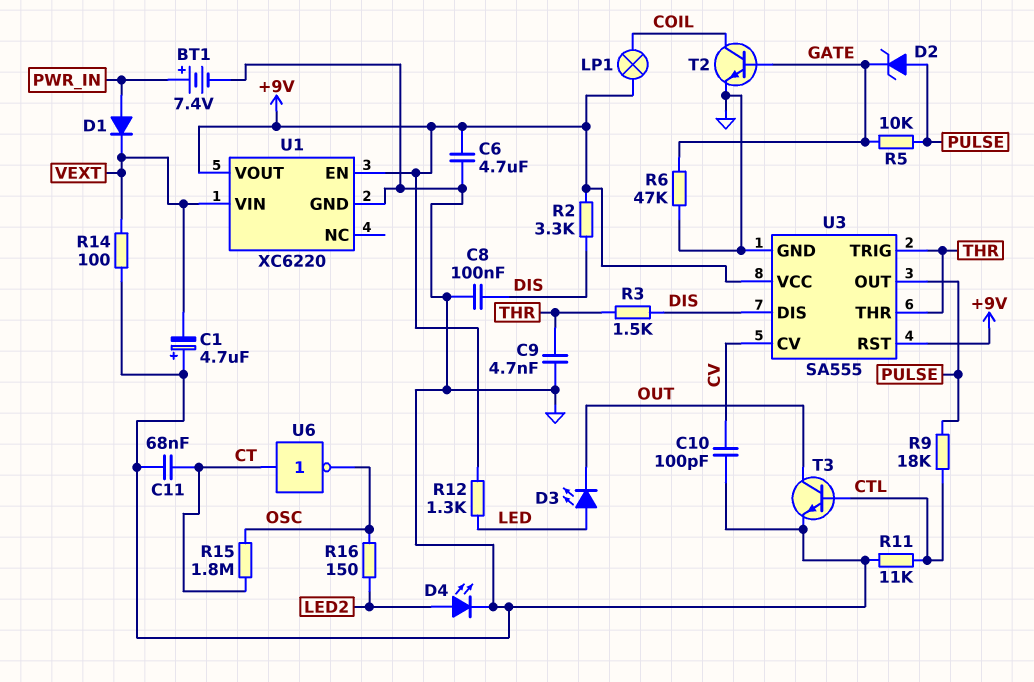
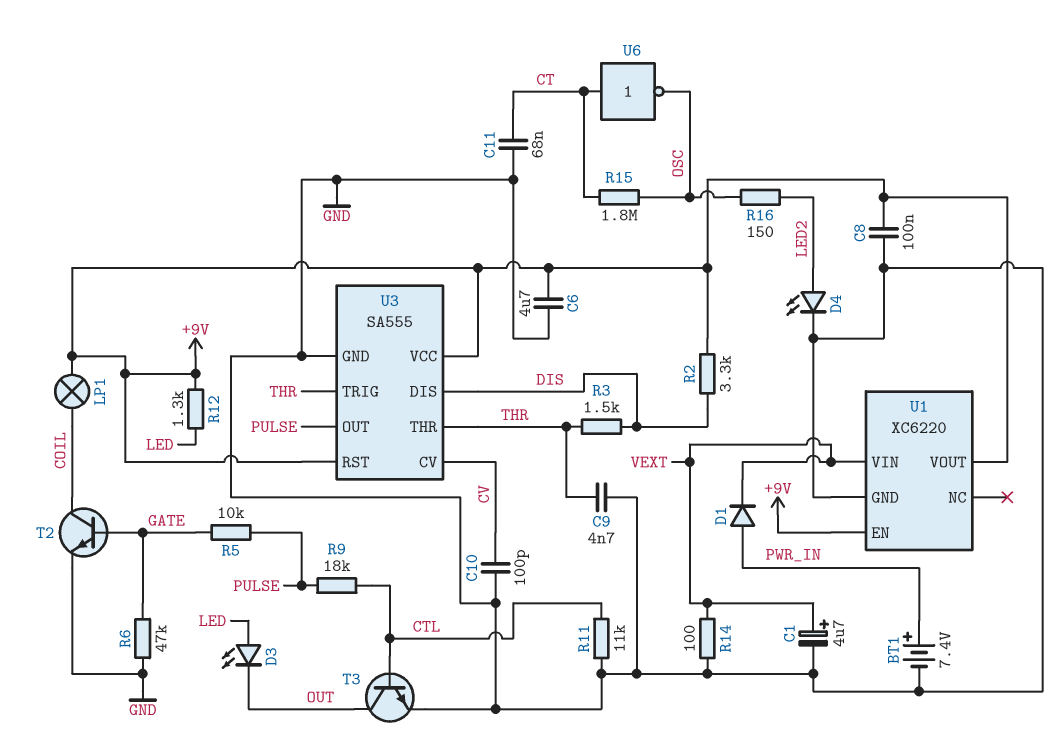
C1: 4.7uF (plus GND, minus VEXT) -> 4.7uF (plus VEXT, minus GND)
C8: 100nF (DIS, GND) -> 100nF (+9V, GND)
D2: zener (A PULSE, K GATE) -> none

